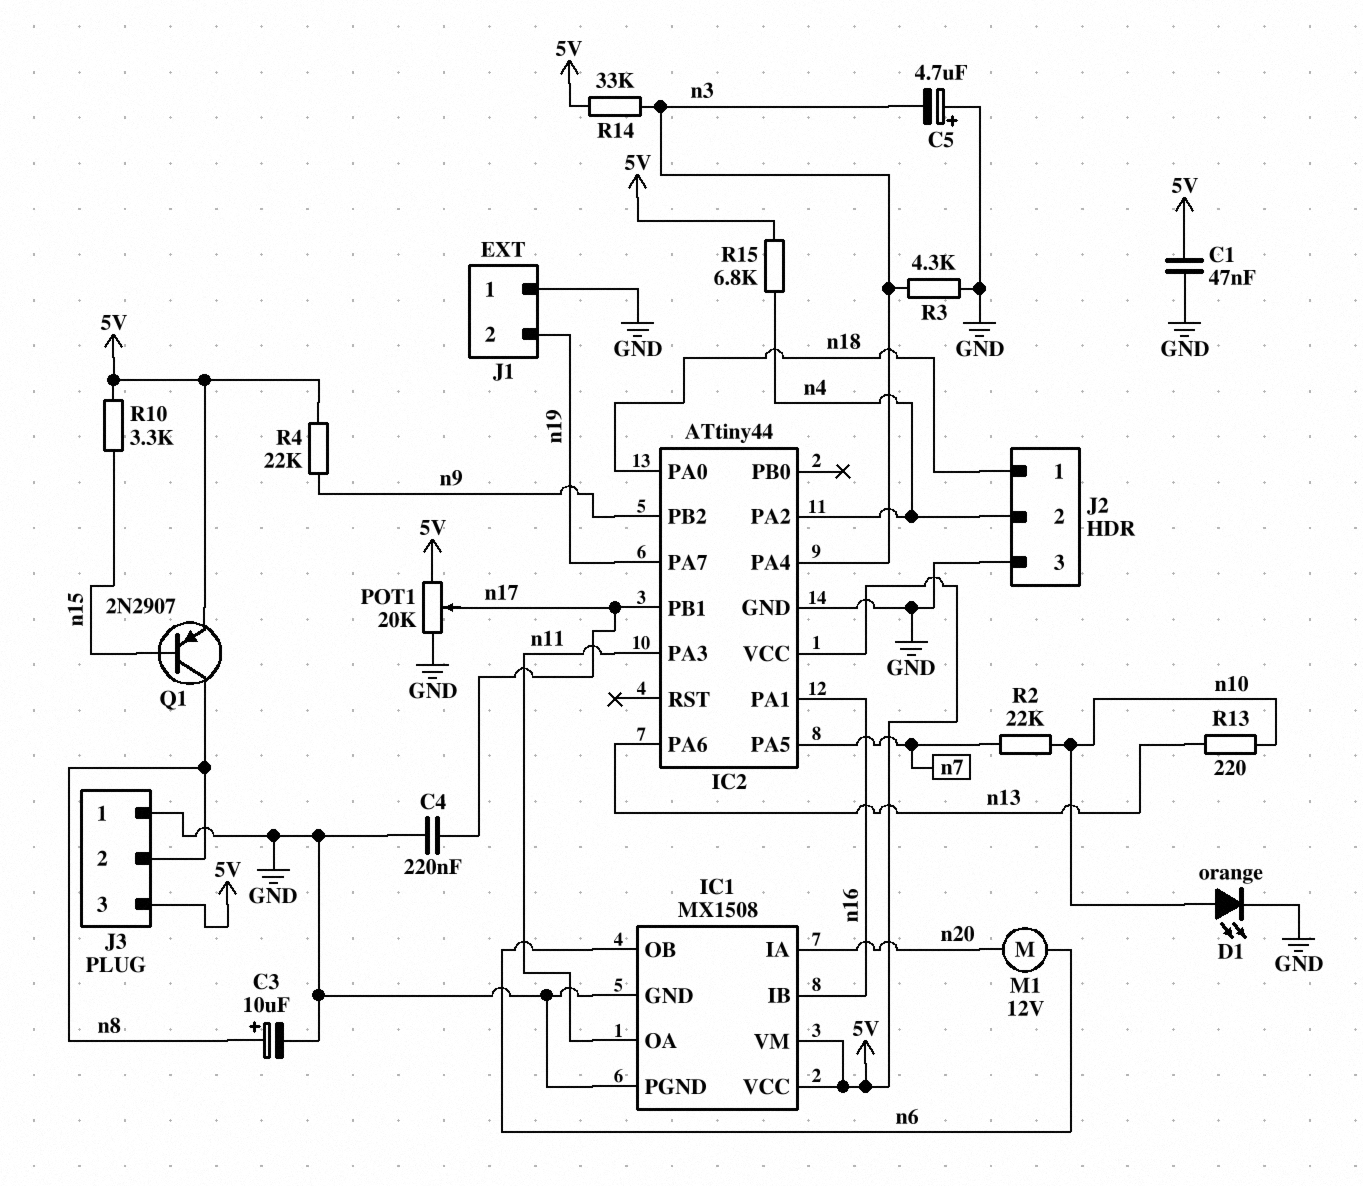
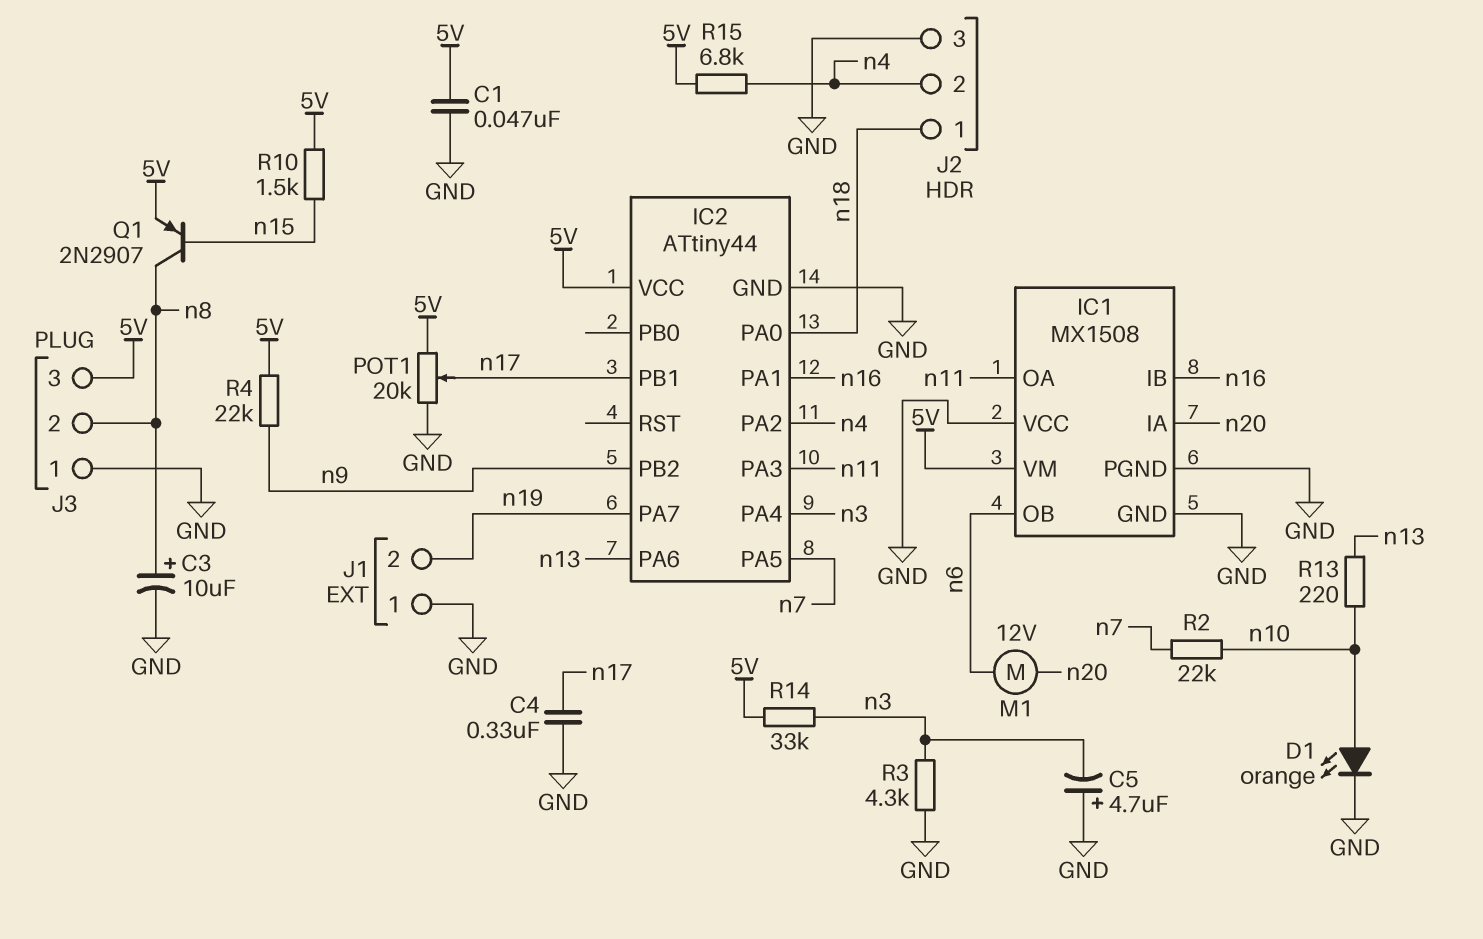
C4: 220nF (GND, n17) -> 330nF (GND, n17)
IC1 pin VCC: 5V -> GND
R10: 3.3k (5V, n15) -> 1.5k (5V, n15)

